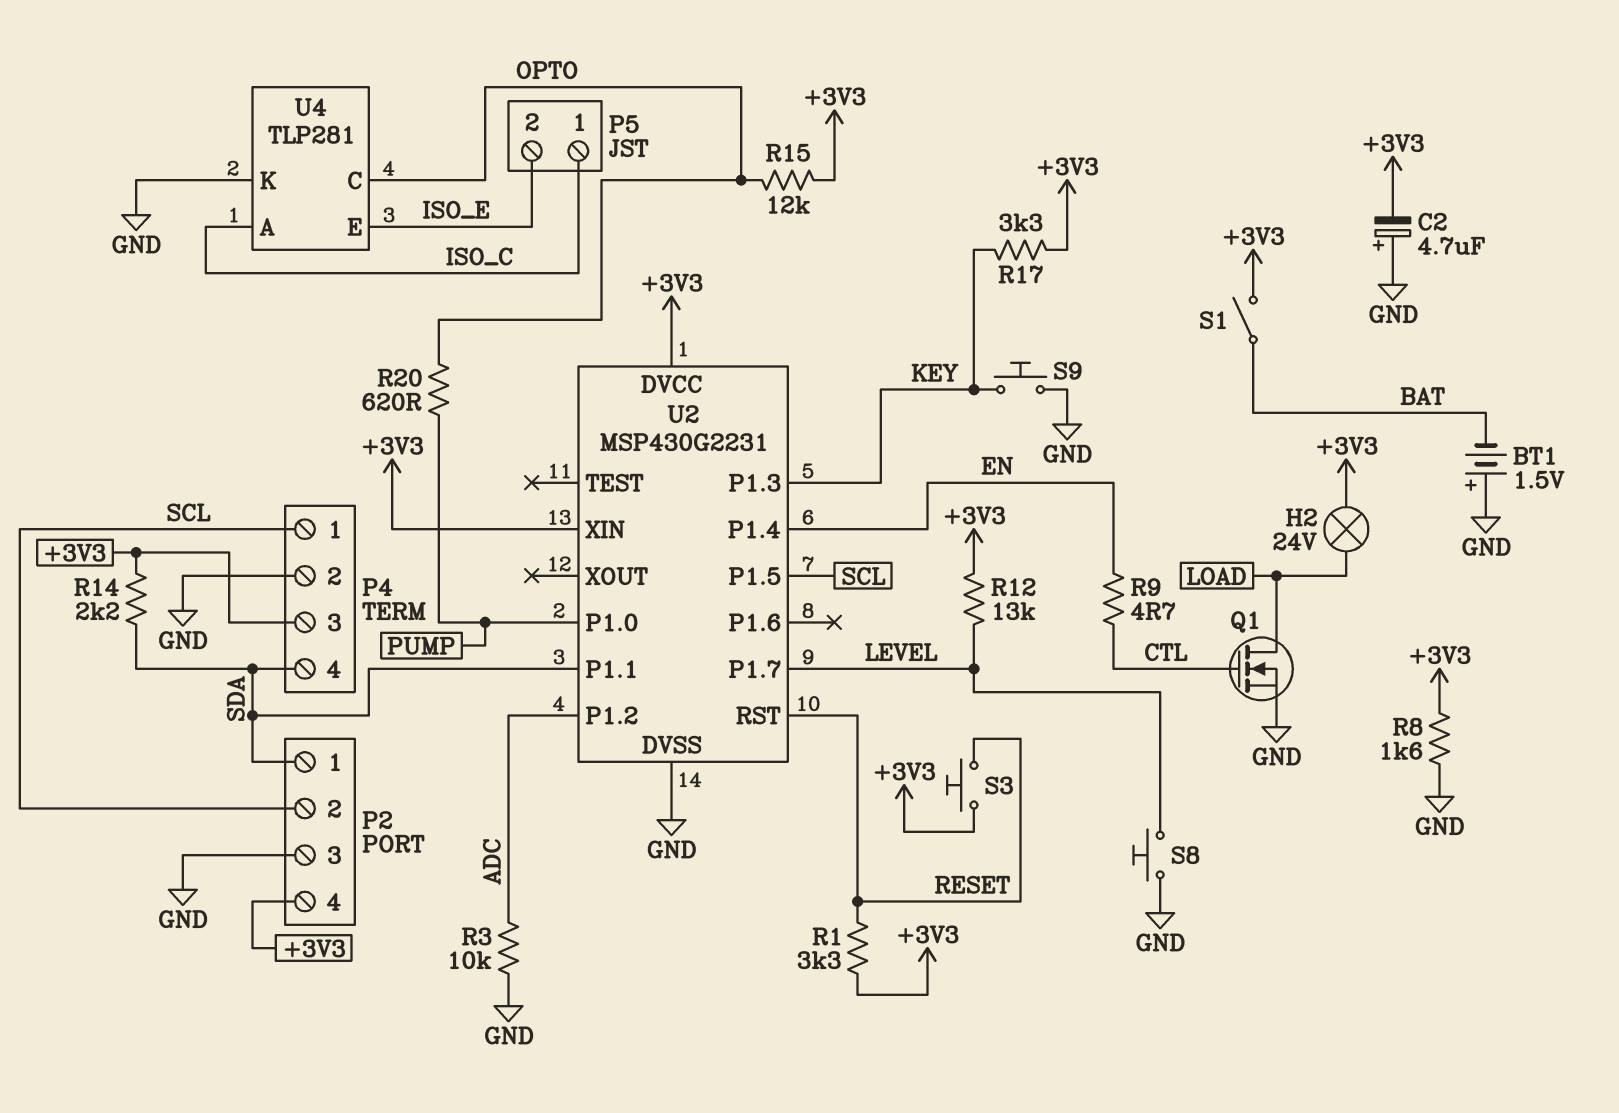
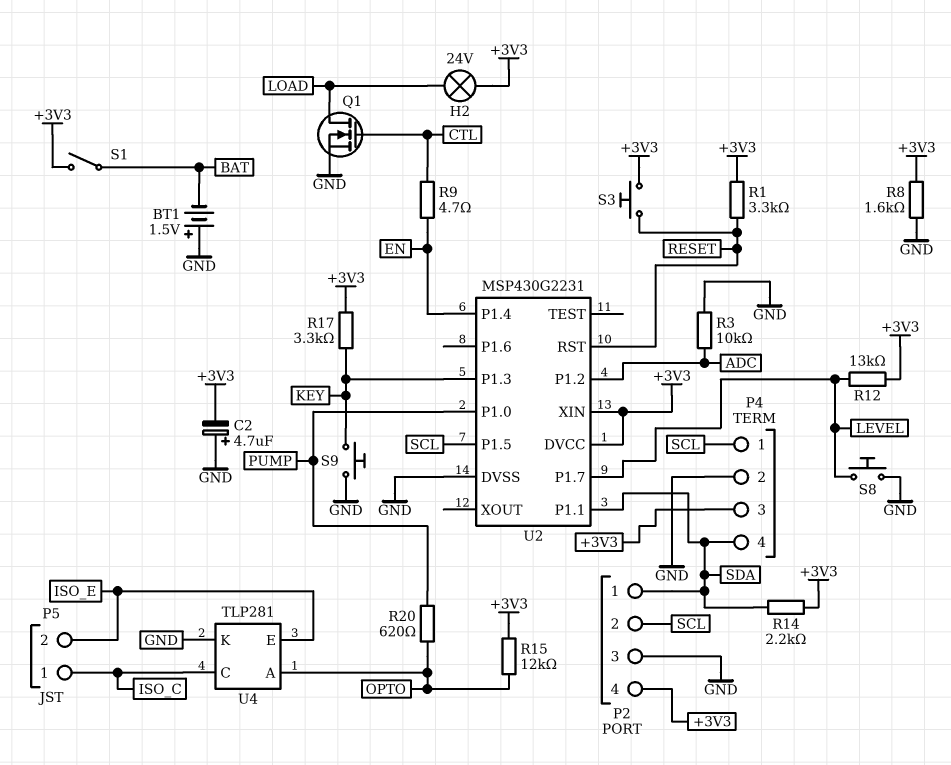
U4 pin A: ISO_C -> OPTO
U4 pin C: OPTO -> ISO_C

